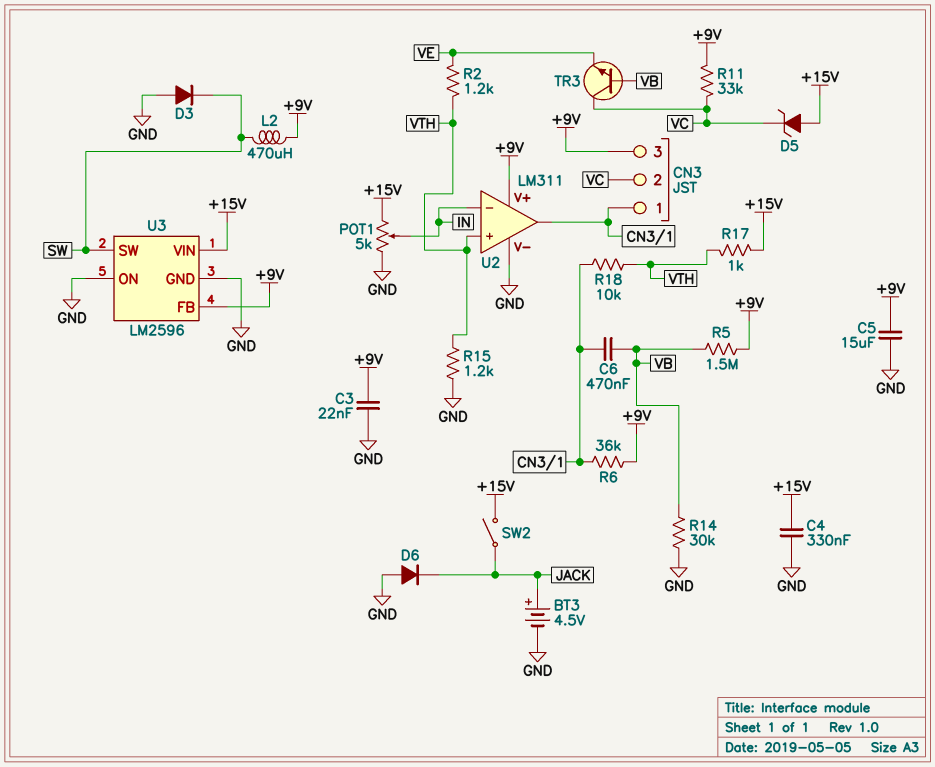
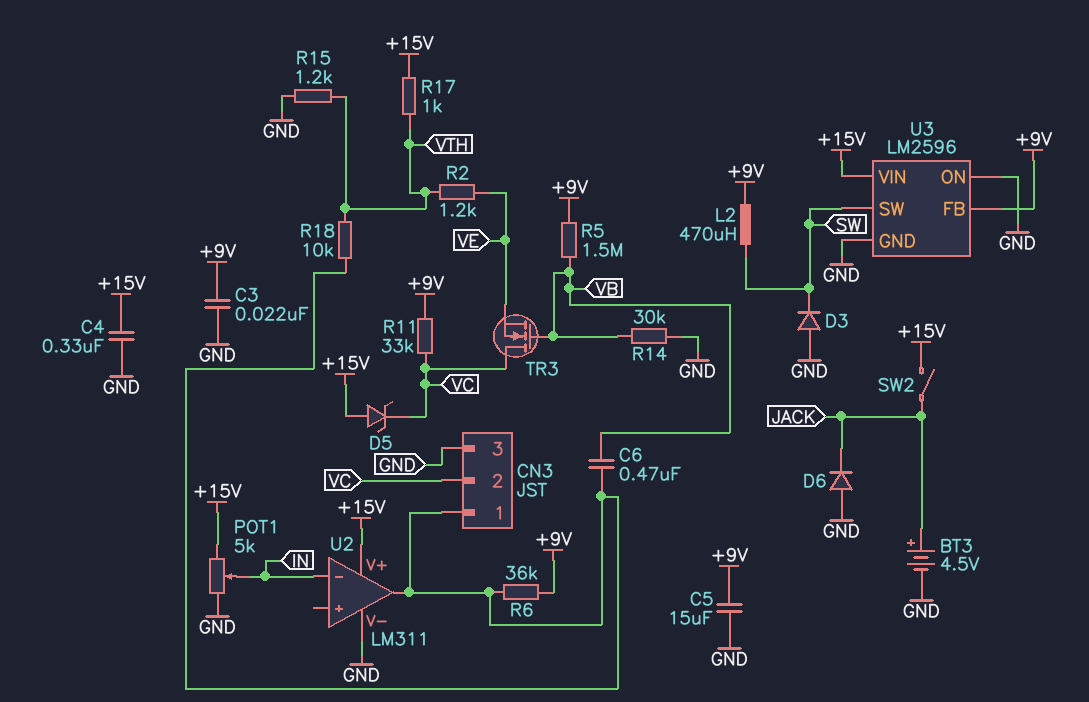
CN3 pin 3: +9V -> GND
TR3: NPN (B VB, C VC, E VE) -> NMOS (G VB, D VC, S VE)
U2 pin V+: +9V -> +15V
U2 pin in+: VTH -> none

